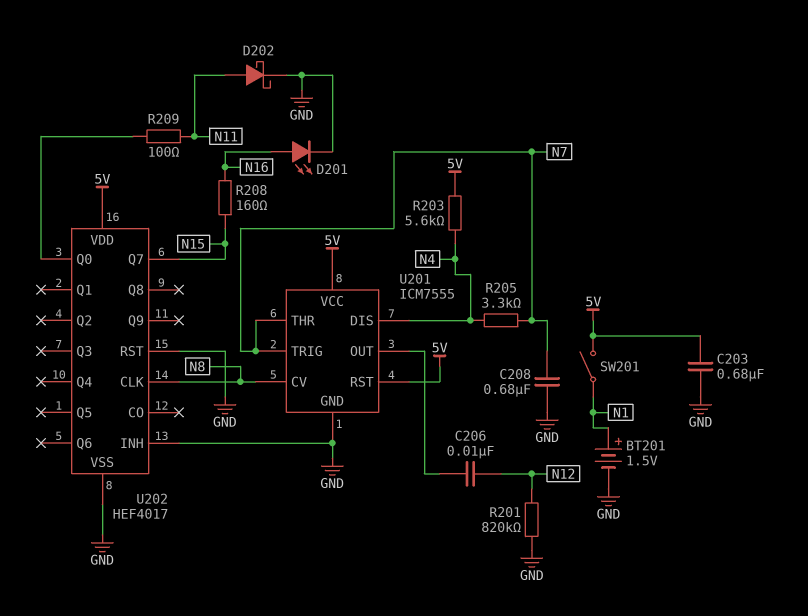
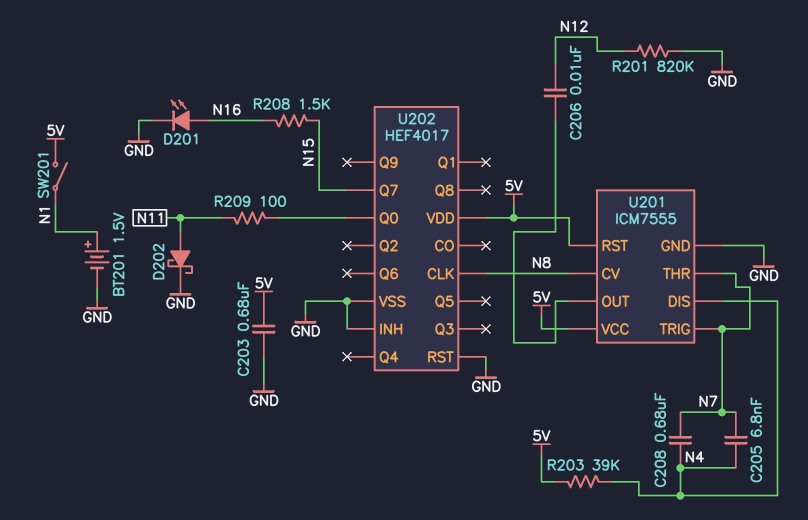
C205: none -> 6.8nF (N4, N7)
C208: 680nF (GND, N7) -> 680nF (N4, N7)
R203: 5.6k (5V, N4) -> 39k (5V, N4)
R205: 3.3k (N4, N7) -> none
R208: 160 (N15, N16) -> 1.5k (N15, N16)

